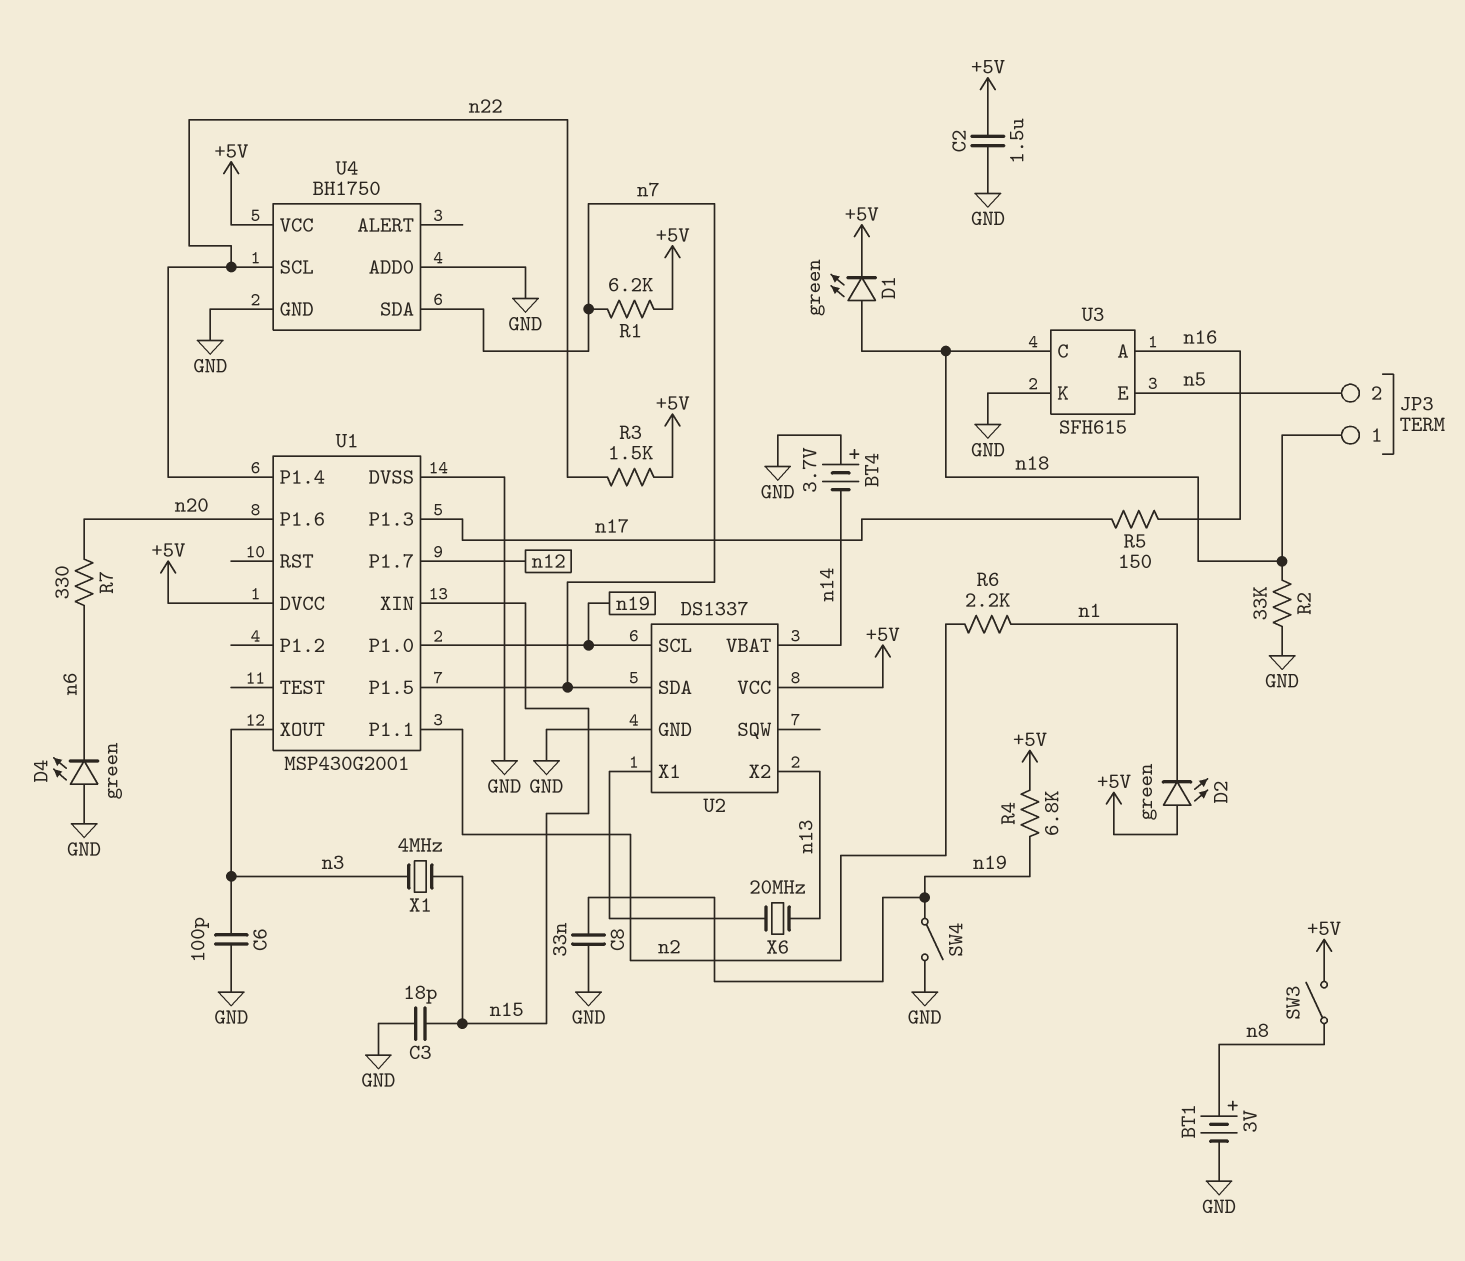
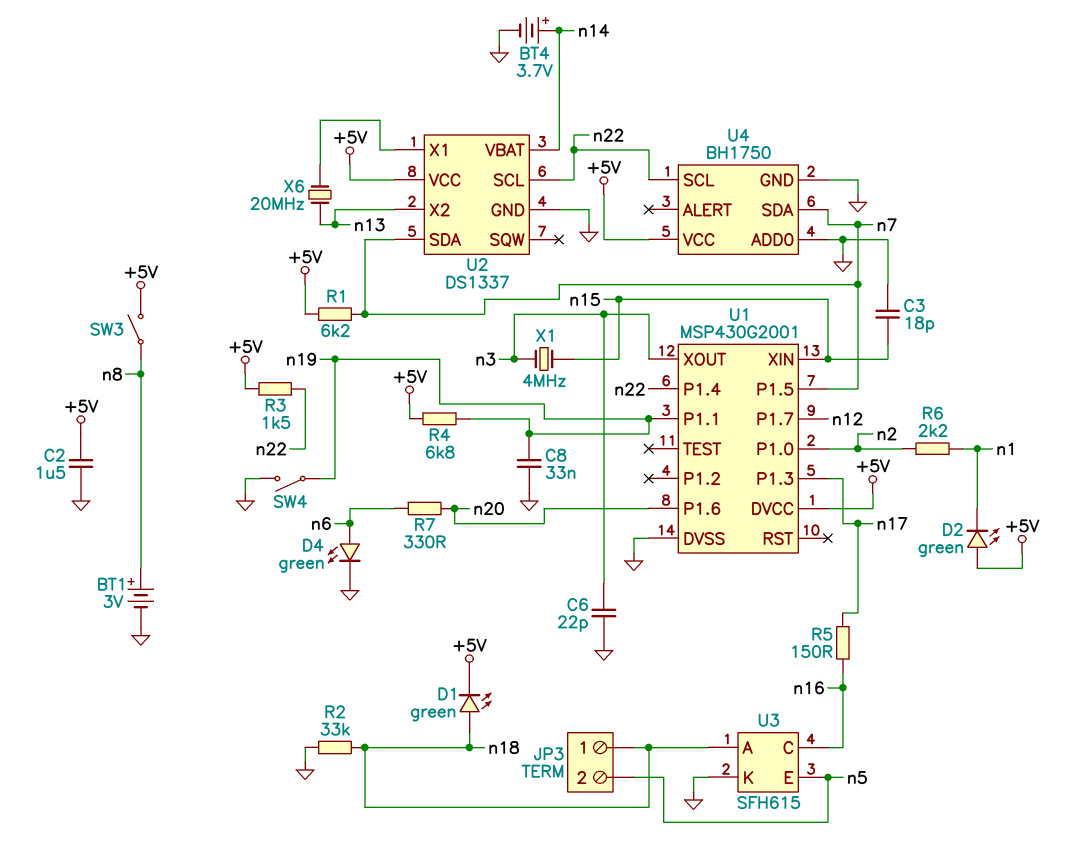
BT4: 3.7V (plus GND, minus n14) -> 3.7V (plus n14, minus GND)
C6: 100pF (GND, n3) -> 22pF (GND, n3)
D4: LED green (A GND, K n6) -> LED green (A n6, K GND)
U1 pin P1.0: n19 -> n2
U1 pin P1.1: n2 -> n19
U2 pin SCL: n19 -> n22
U3 pin A: n16 -> n18
U3 pin C: n18 -> n16

